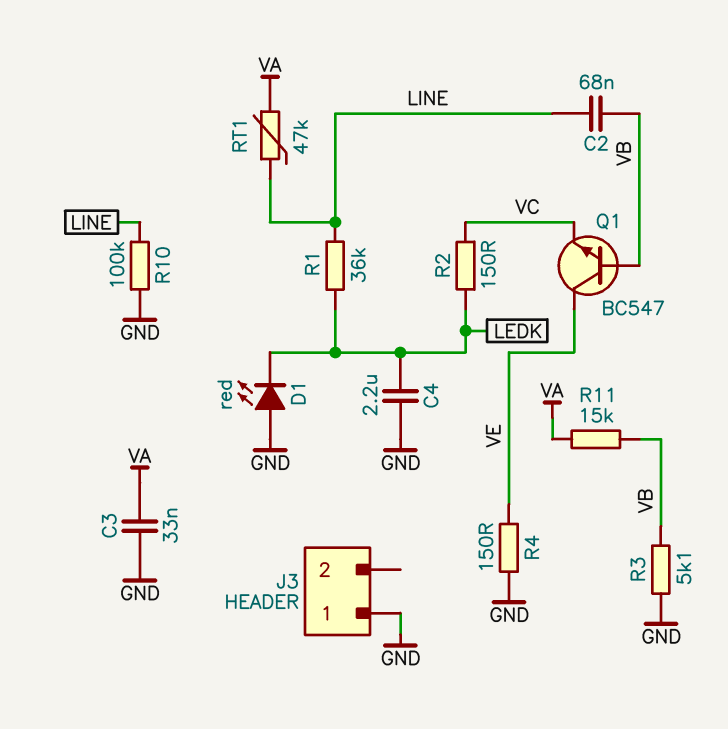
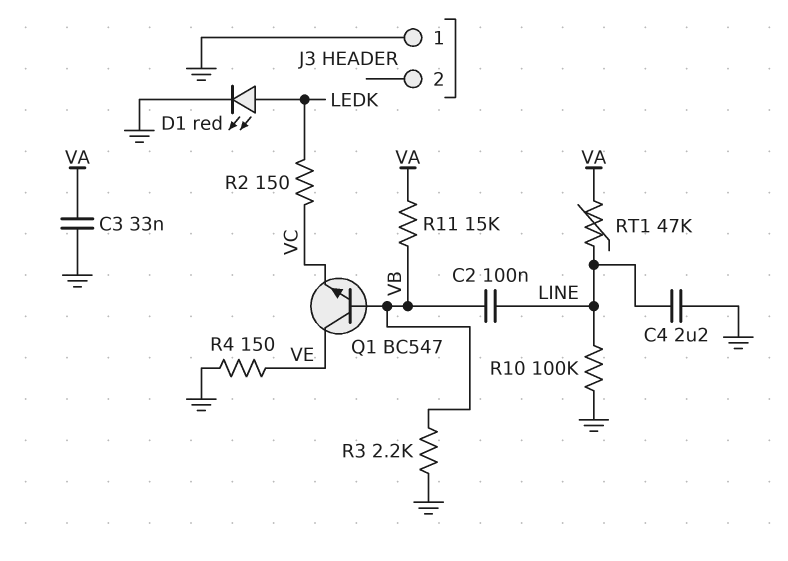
C2: 68nF (LINE, VB) -> 100nF (LINE, VB)
C4: 2.2uF (GND, LEDK) -> 2.2uF (GND, LINE)
D1: LED red (A GND, K LEDK) -> LED red (A LEDK, K GND)
R1: 36k (LEDK, LINE) -> none
R3: 5.1k (GND, VB) -> 2.2k (GND, VB)

